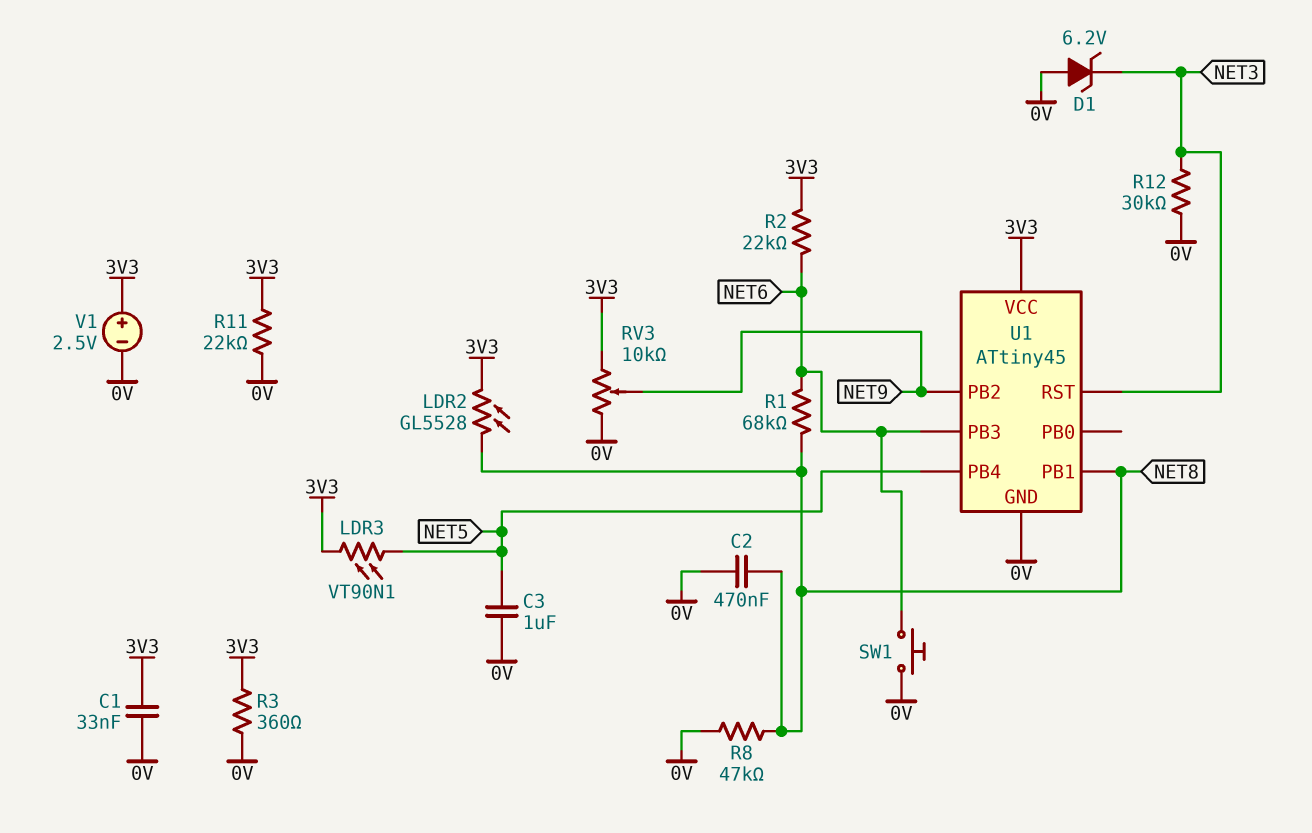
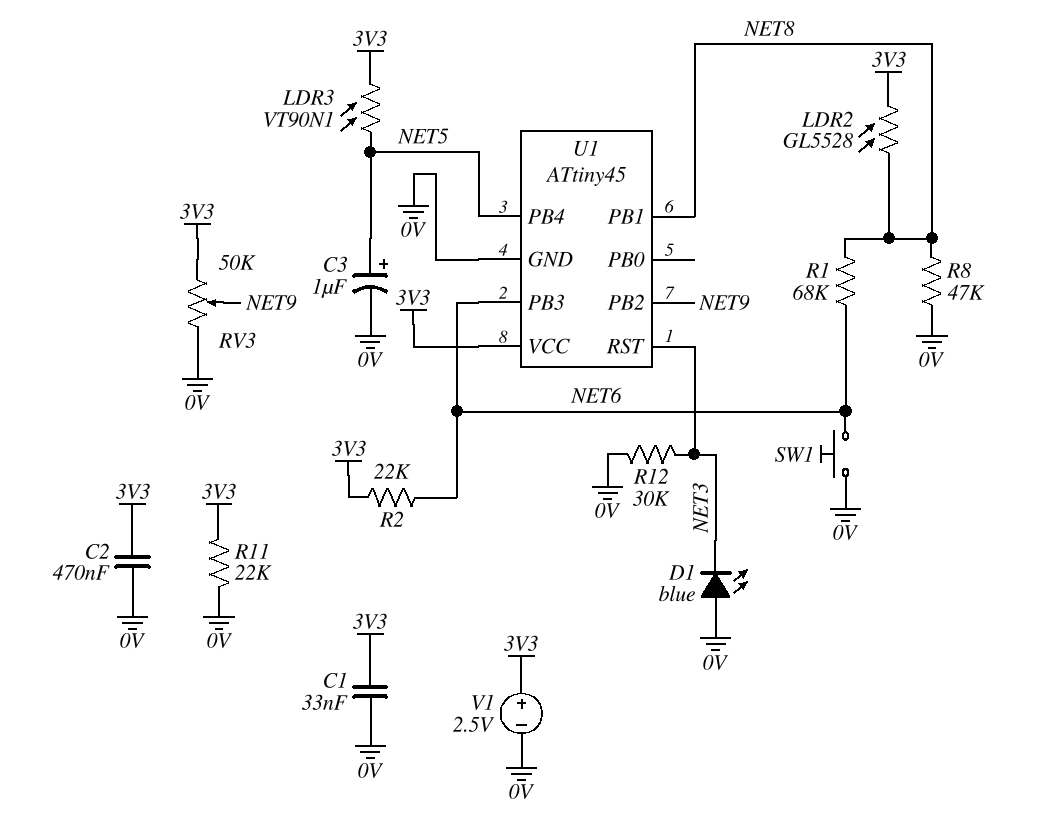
C2: 470nF (0V, NET8) -> 470nF (0V, 3V3)
C3: 1uF (0V, NET5) -> 1uF (plus NET5, minus 0V)
D1: zener 6.2V (A 0V, K NET3) -> LED blue (A 0V, K NET3)
R3: 360 (0V, 3V3) -> none
RV3: 10k (0V, 3V3, wiper NET9) -> 50k (0V, 3V3, wiper NET9)

